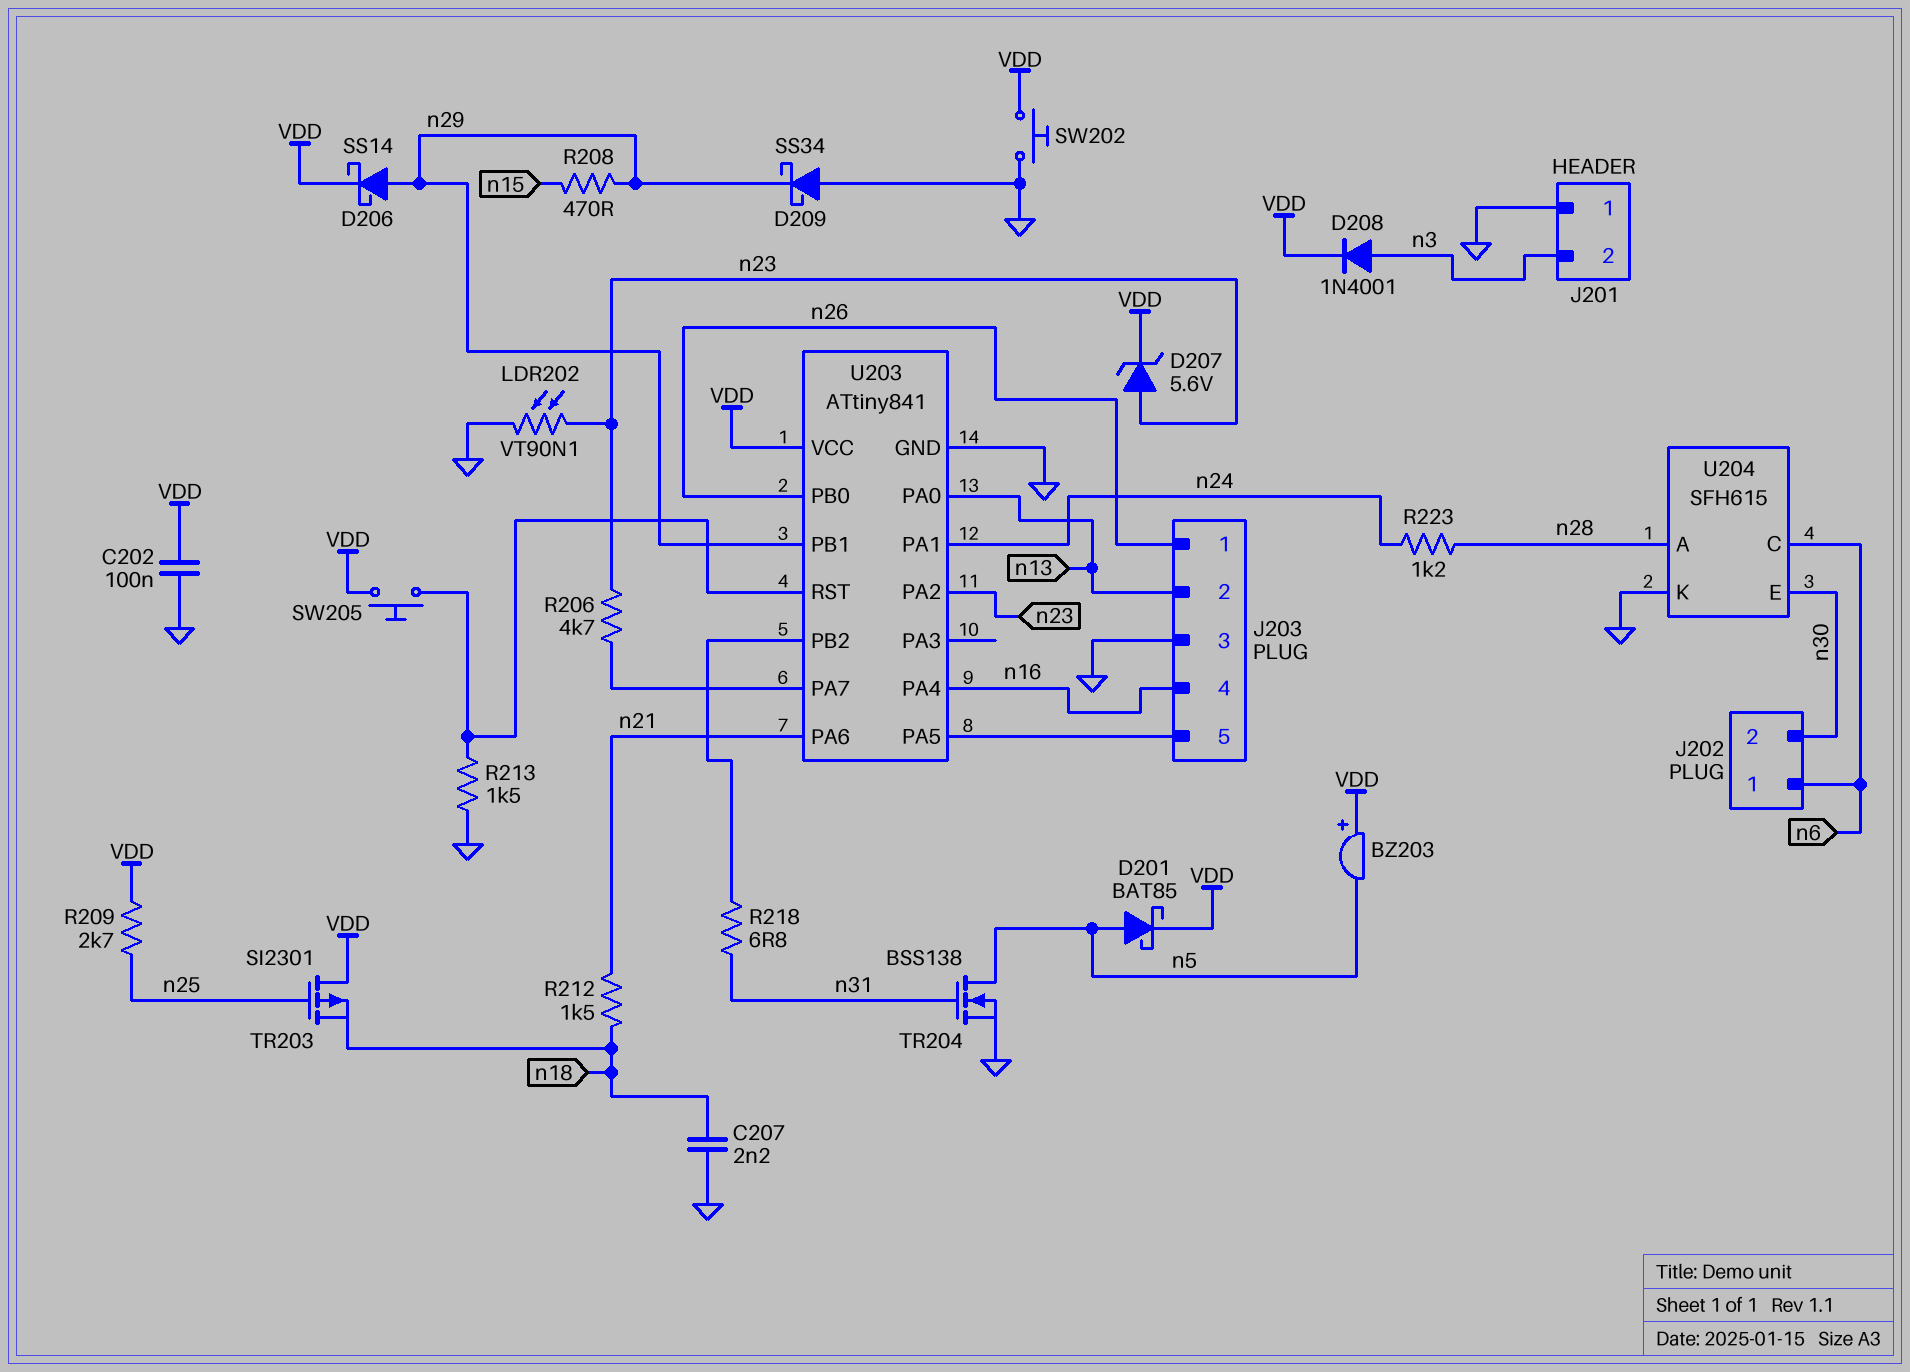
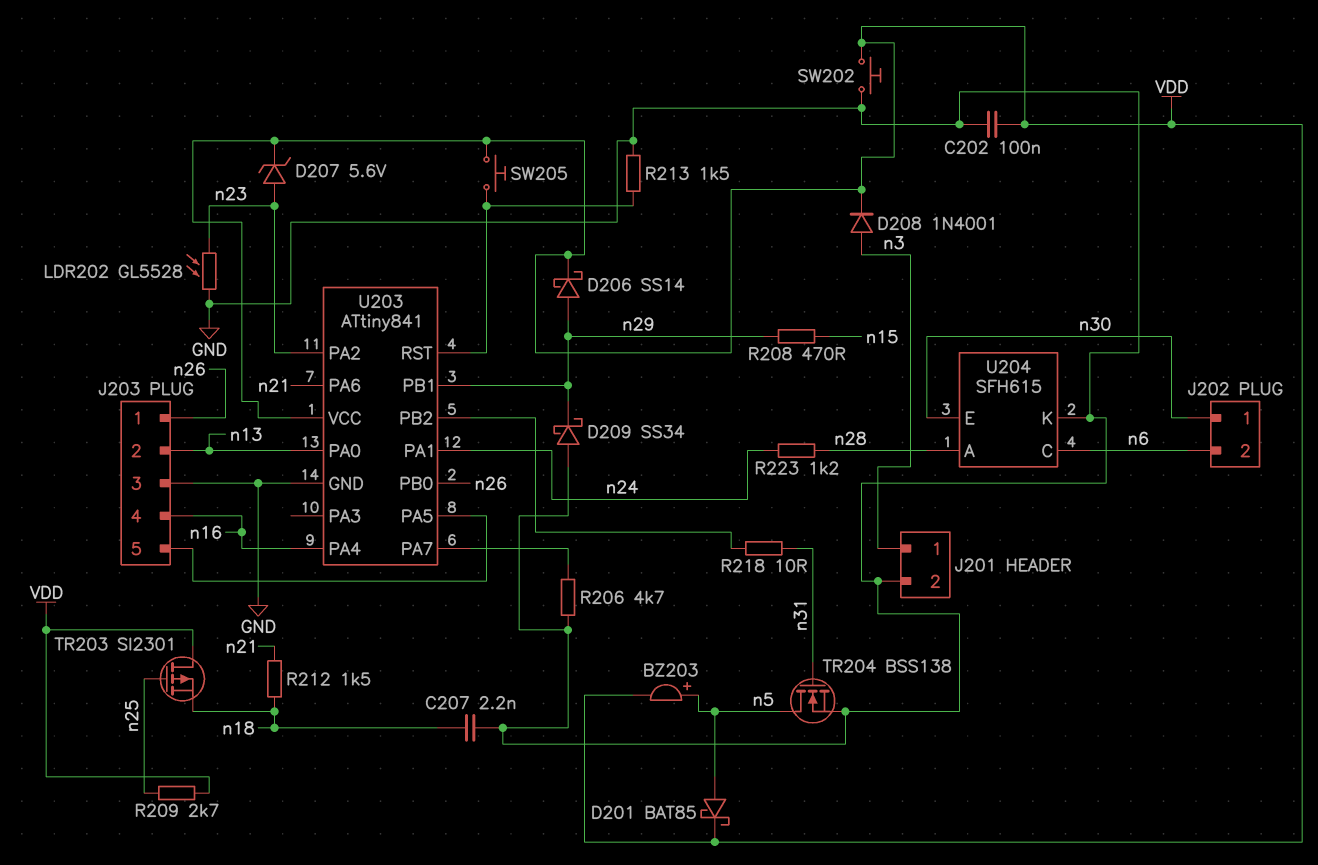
BZ203: buzzer (plus VDD, minus n5) -> buzzer (plus n5, minus VDD)
J201 pin 1: GND -> n3
J201 pin 2: n3 -> GND
J202 pin 1: n6 -> n30
J202 pin 2: n30 -> n6
LDR202: VT90N1 (GND, n23) -> GL5528 (GND, n23)
R206: 4.7k (U203/PA7, n23) -> 4.7k (GND, U203/PA7)
R218: 6.8 (U203/PB2, n31) -> 10 (U203/PB2, n31)

